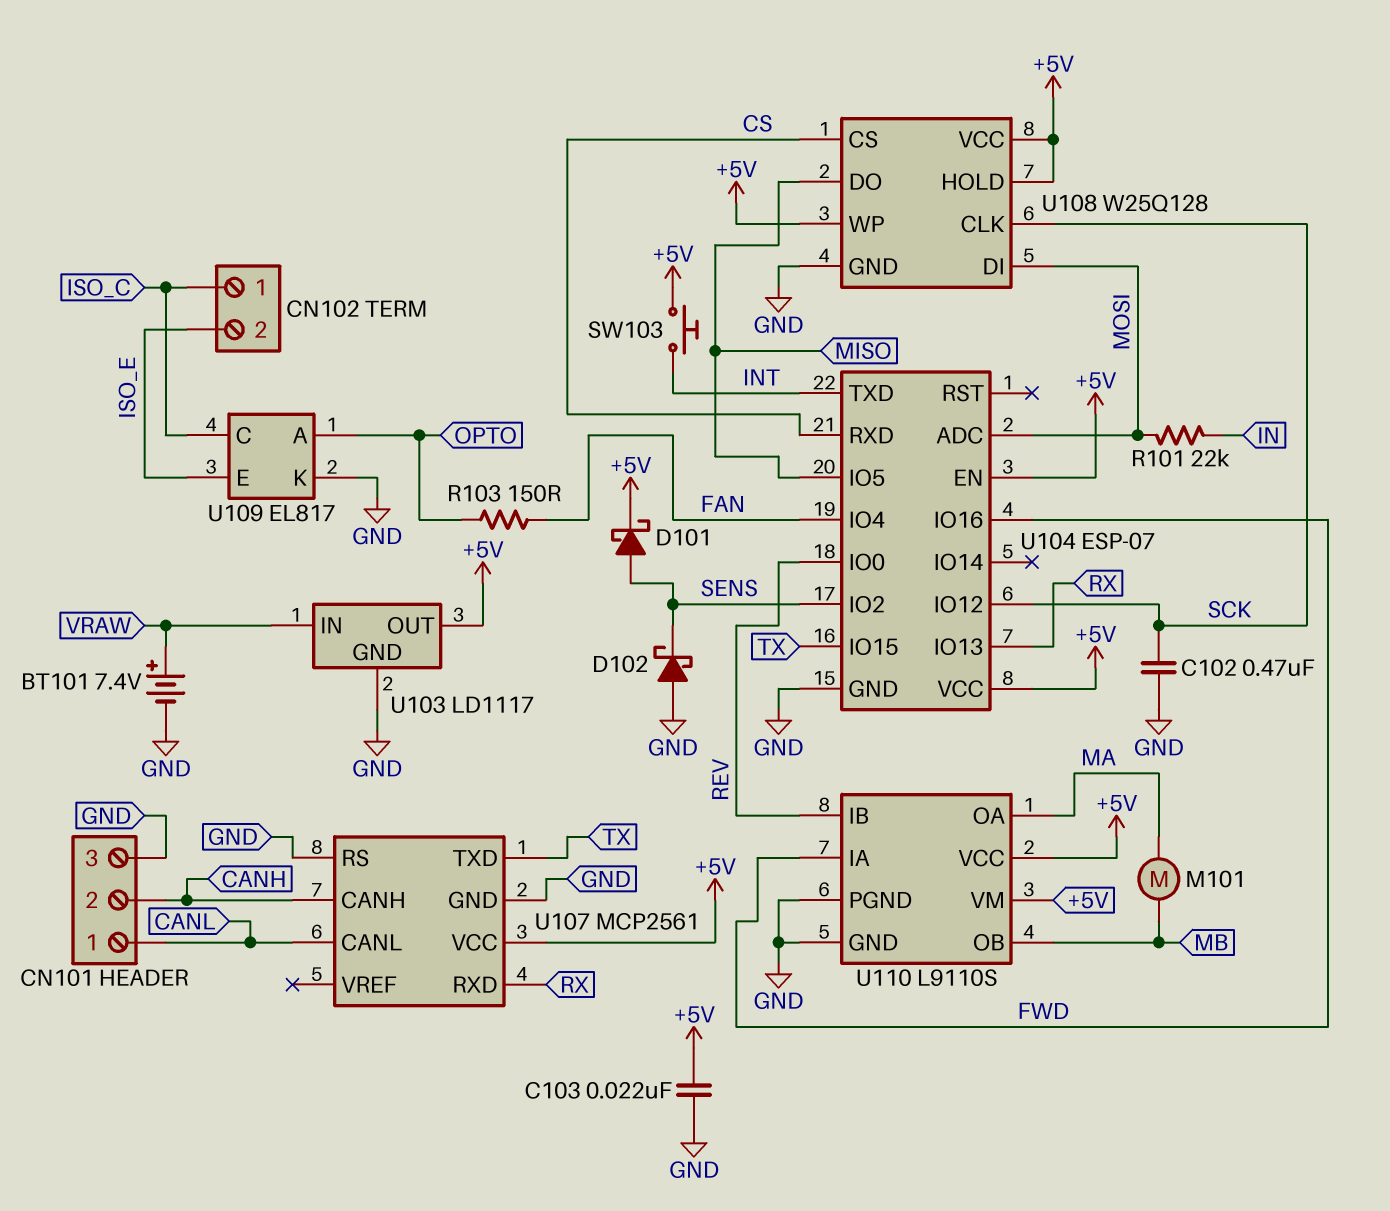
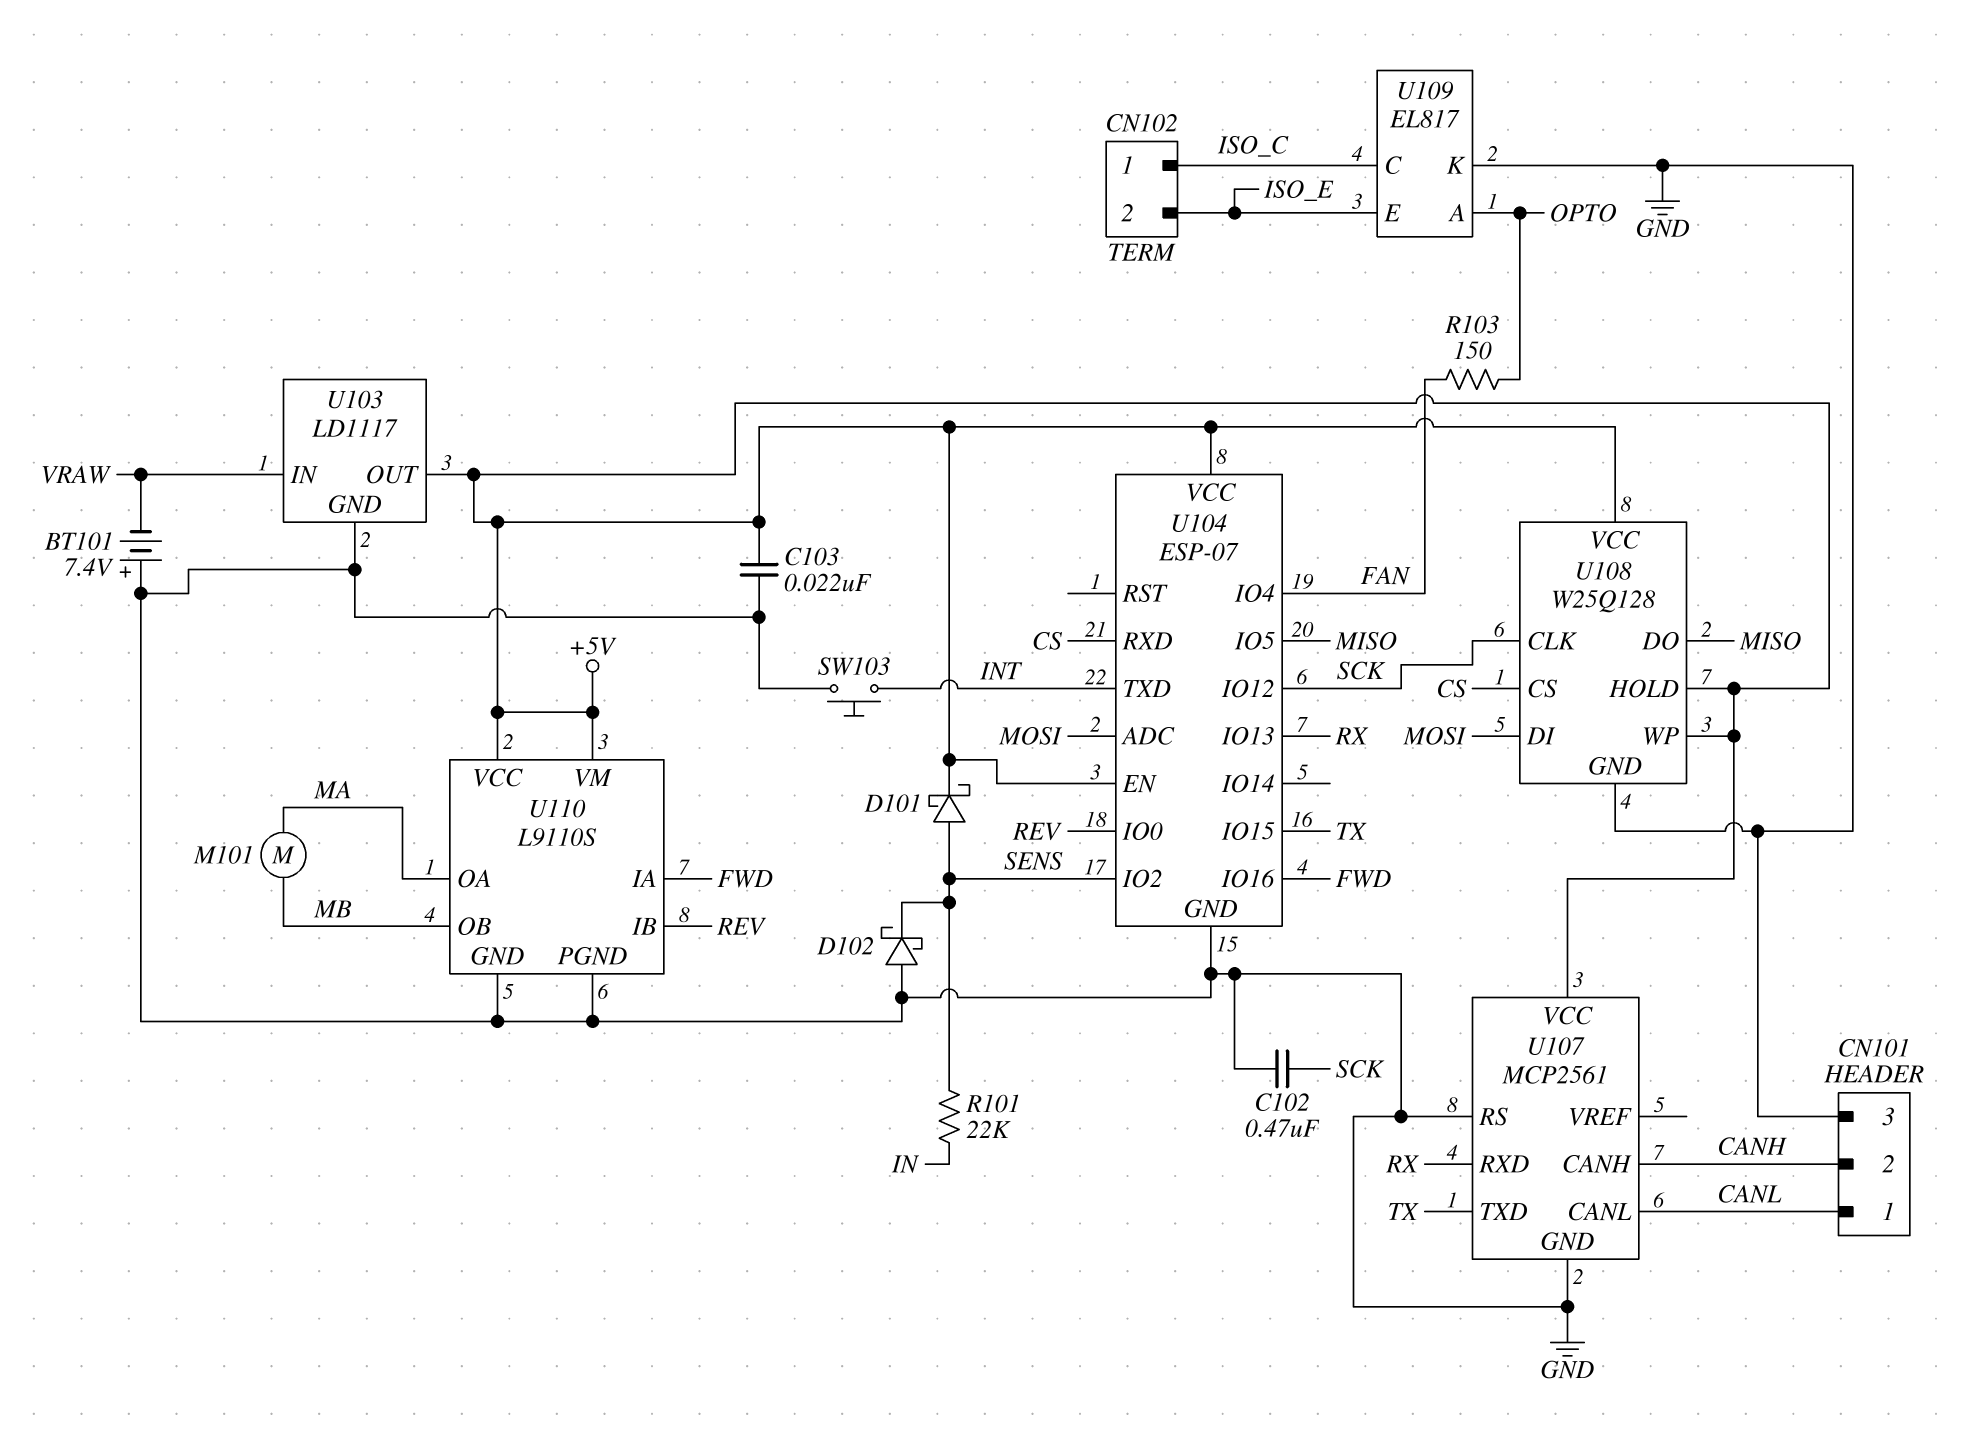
BT101: 7.4V (plus VRAW, minus GND) -> 7.4V (plus GND, minus VRAW)
R101: 22k (IN, MOSI) -> 22k (IN, SENS)
SW103: button (+5V, INT) -> button (GND, INT)

